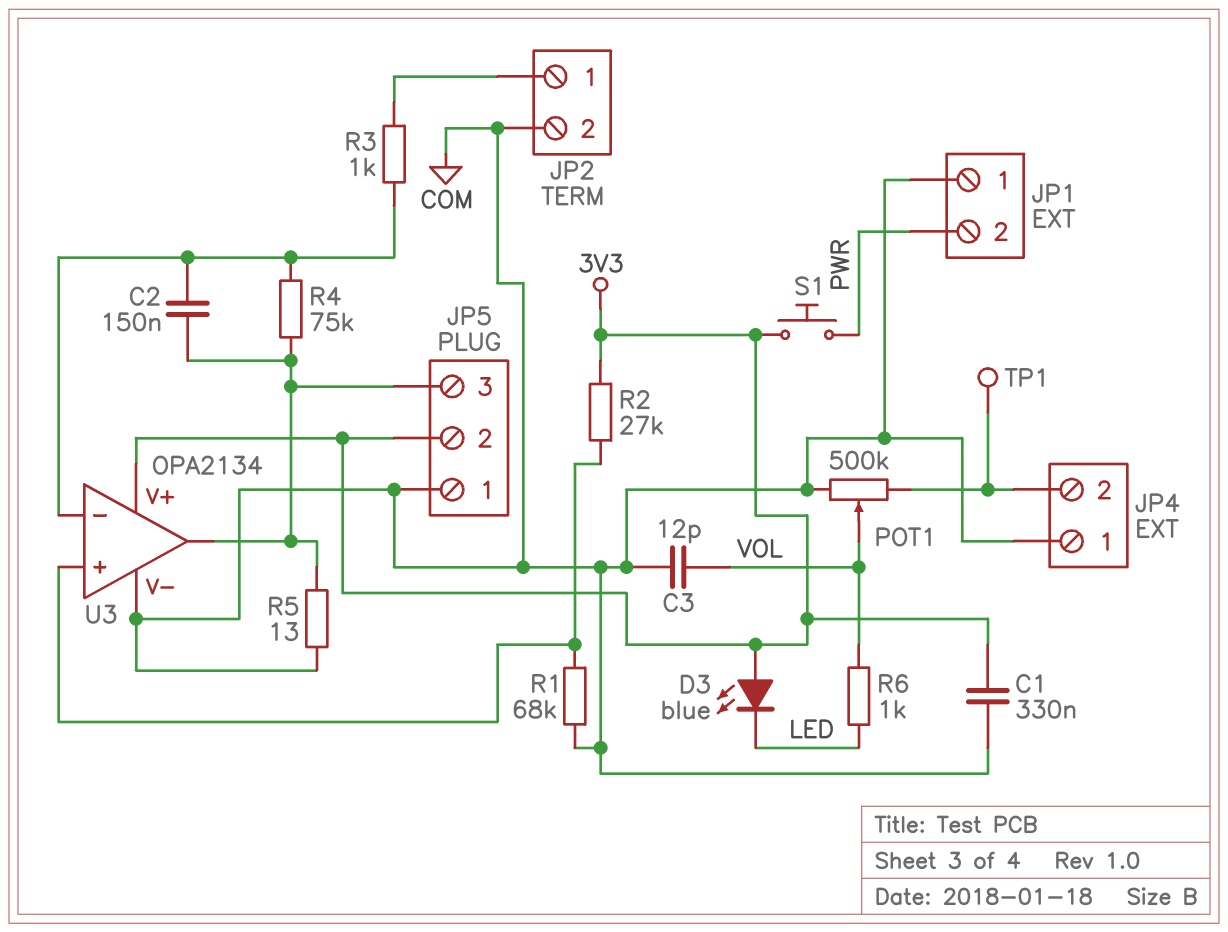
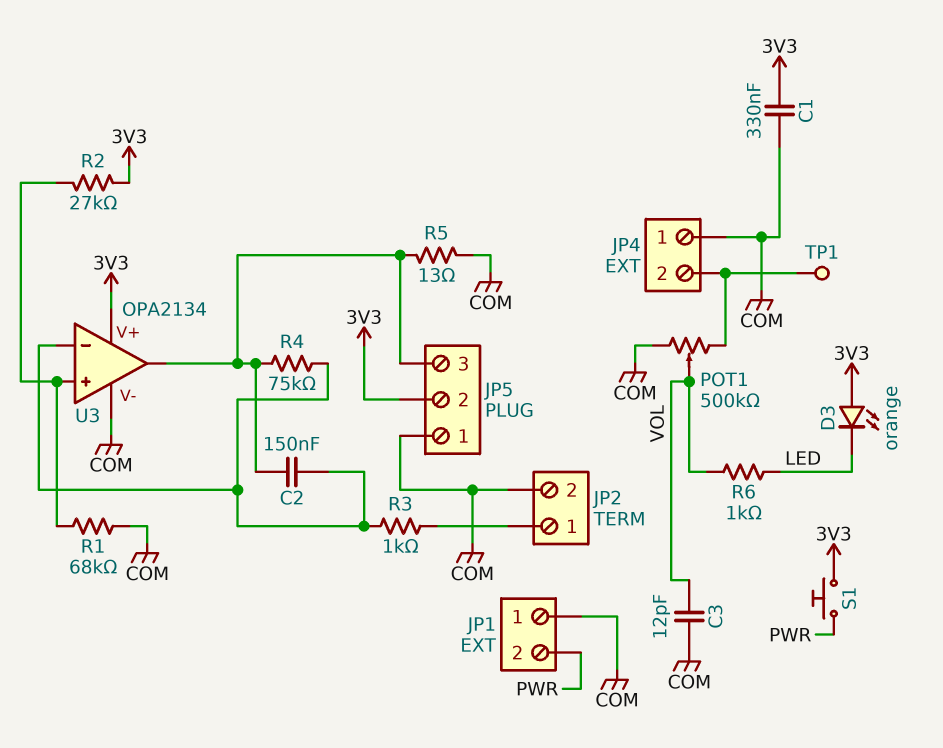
D3: LED blue (A 3V3, K LED) -> LED orange (A 3V3, K LED)

